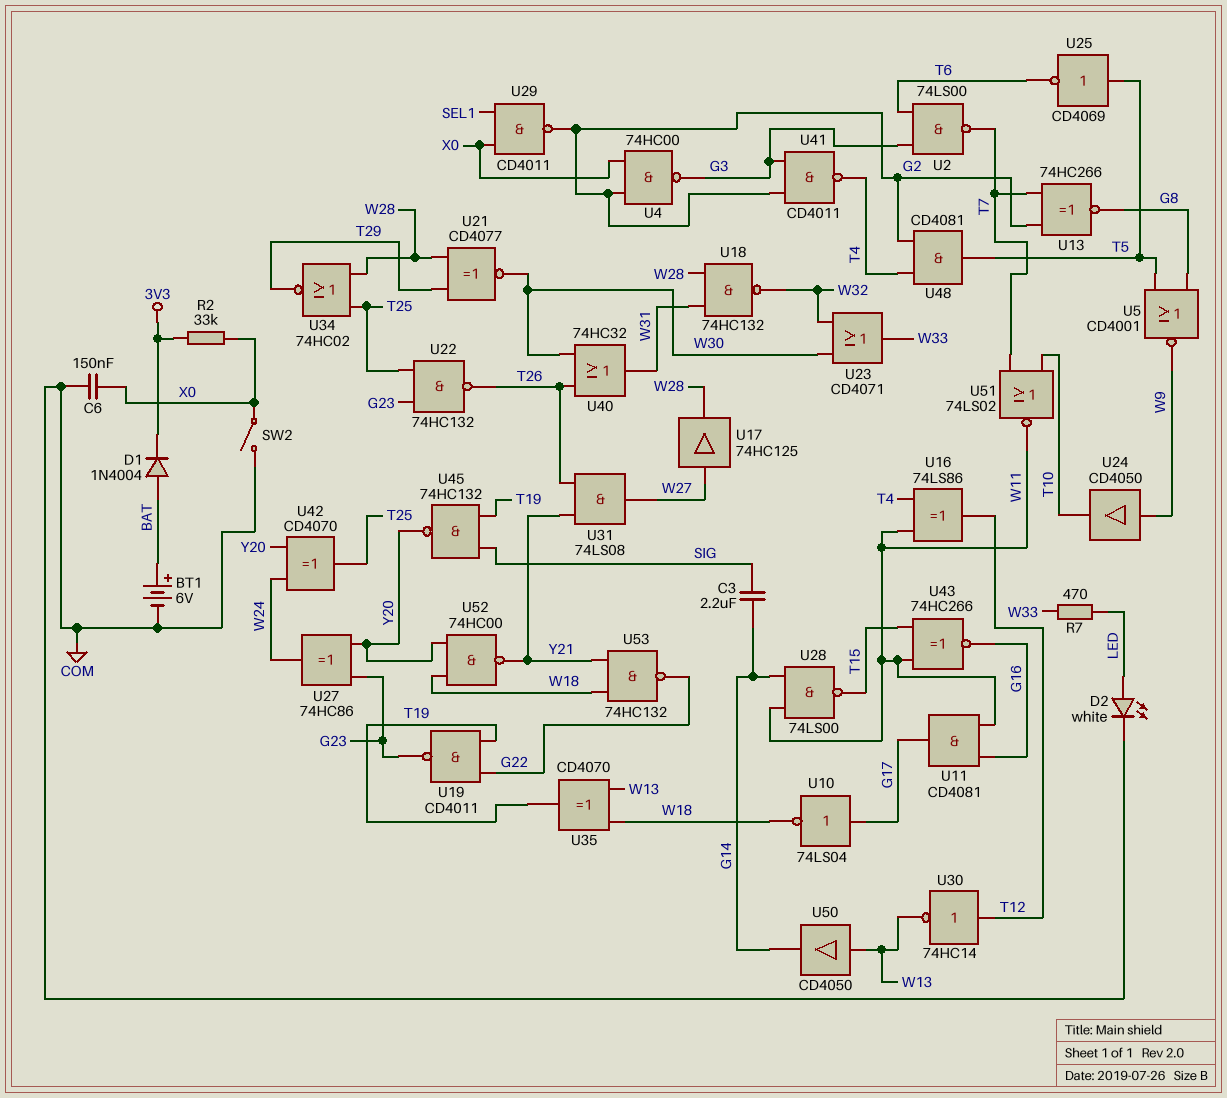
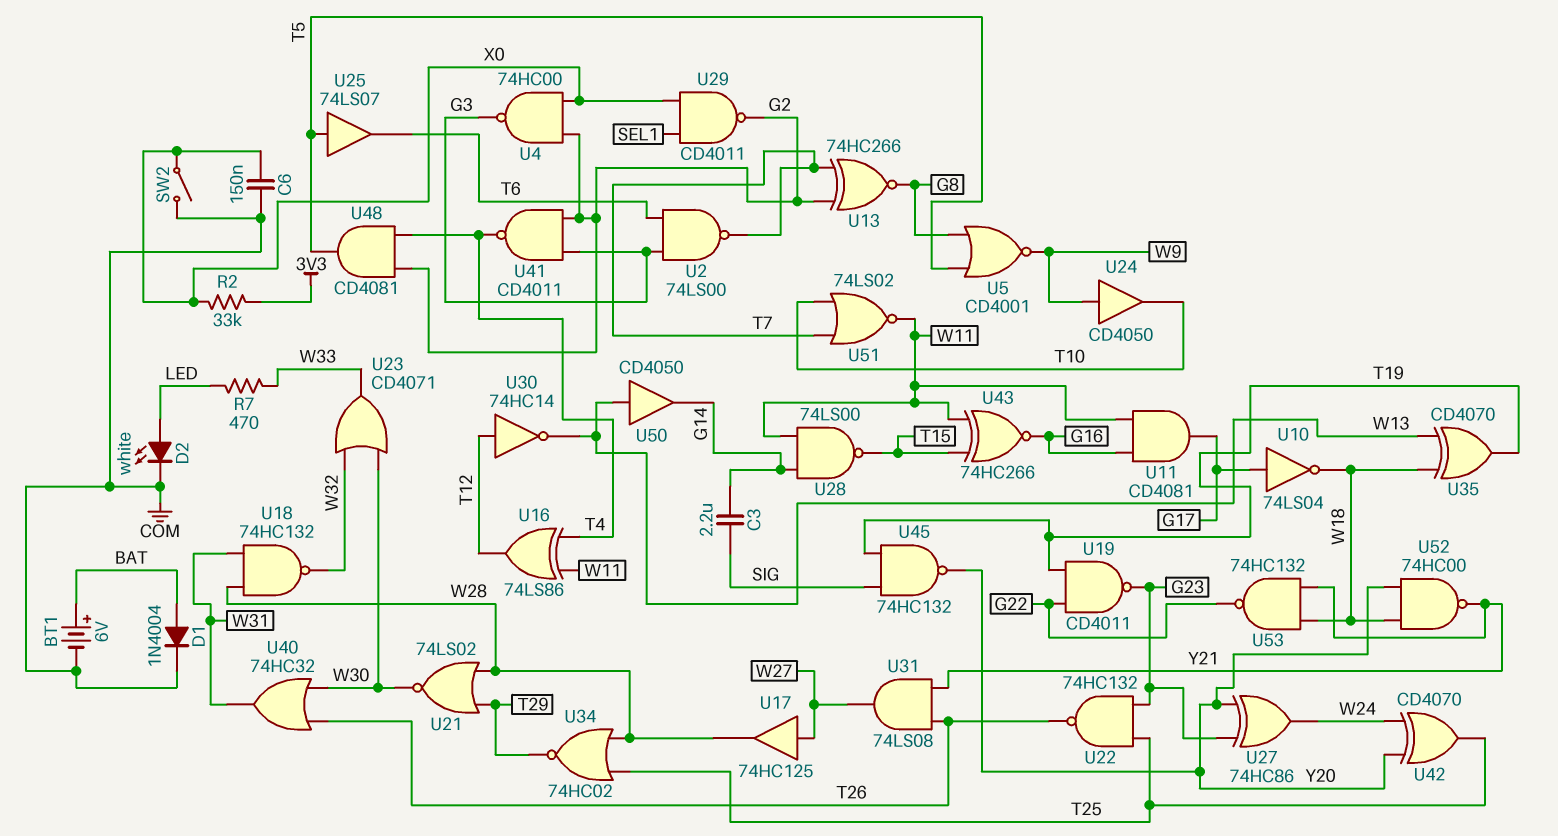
D1: diode 1N4004 (A BAT, K 3V3) -> diode 1N4004 (A BAT, K COM)
U21: XNOR CD4077 (in T29, in W28, out W30) -> NOR 74LS02 (in T29, in W28, out W30)
U25: NOT CD4069 (in T5, out T6) -> buffer 74LS07 (in T5, out T6)

